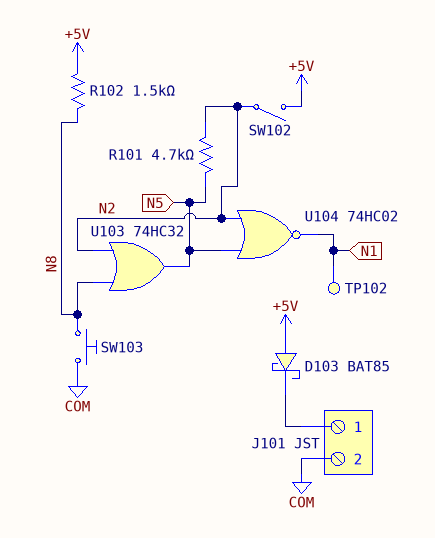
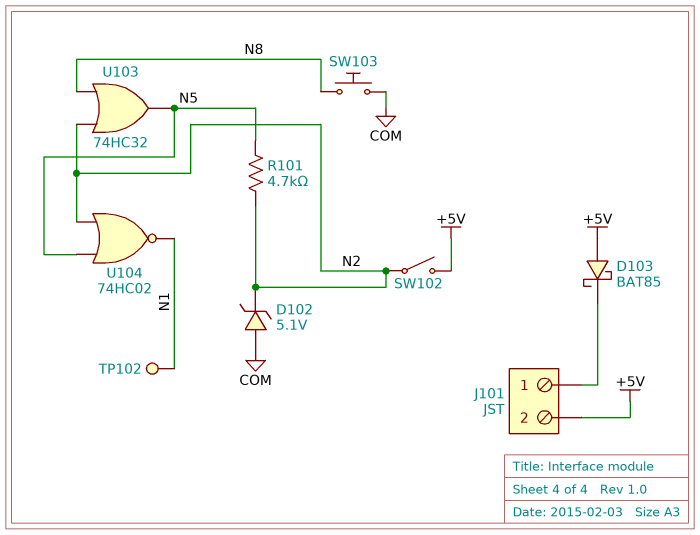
D102: none -> zener 5.1V (A COM, K N2)
J101 pin 2: COM -> +5V
R102: 1.5k (+5V, N8) -> none

